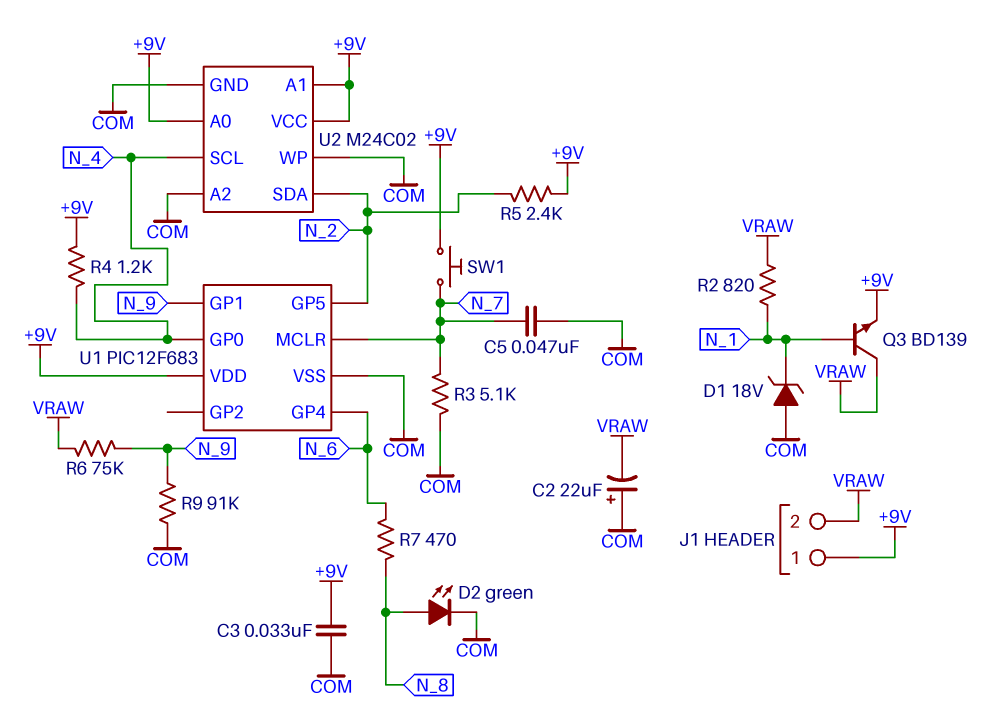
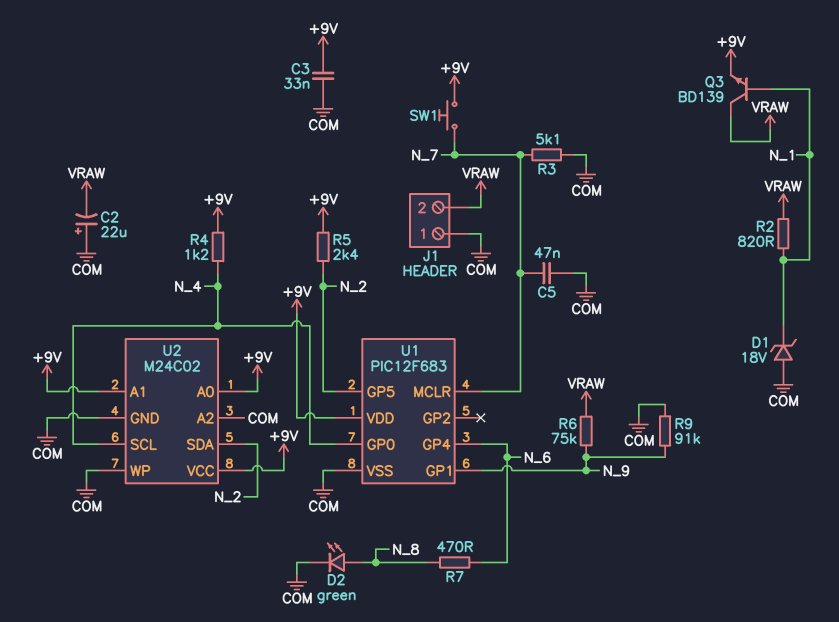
J1 pin 1: +9V -> COM

